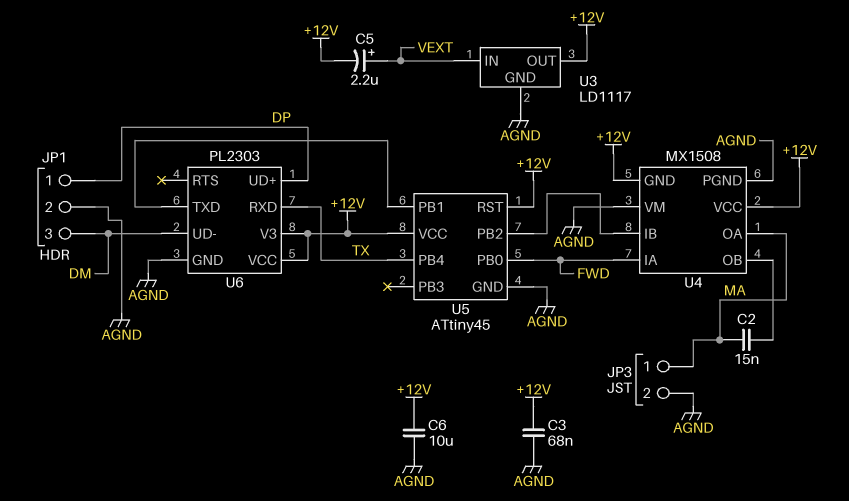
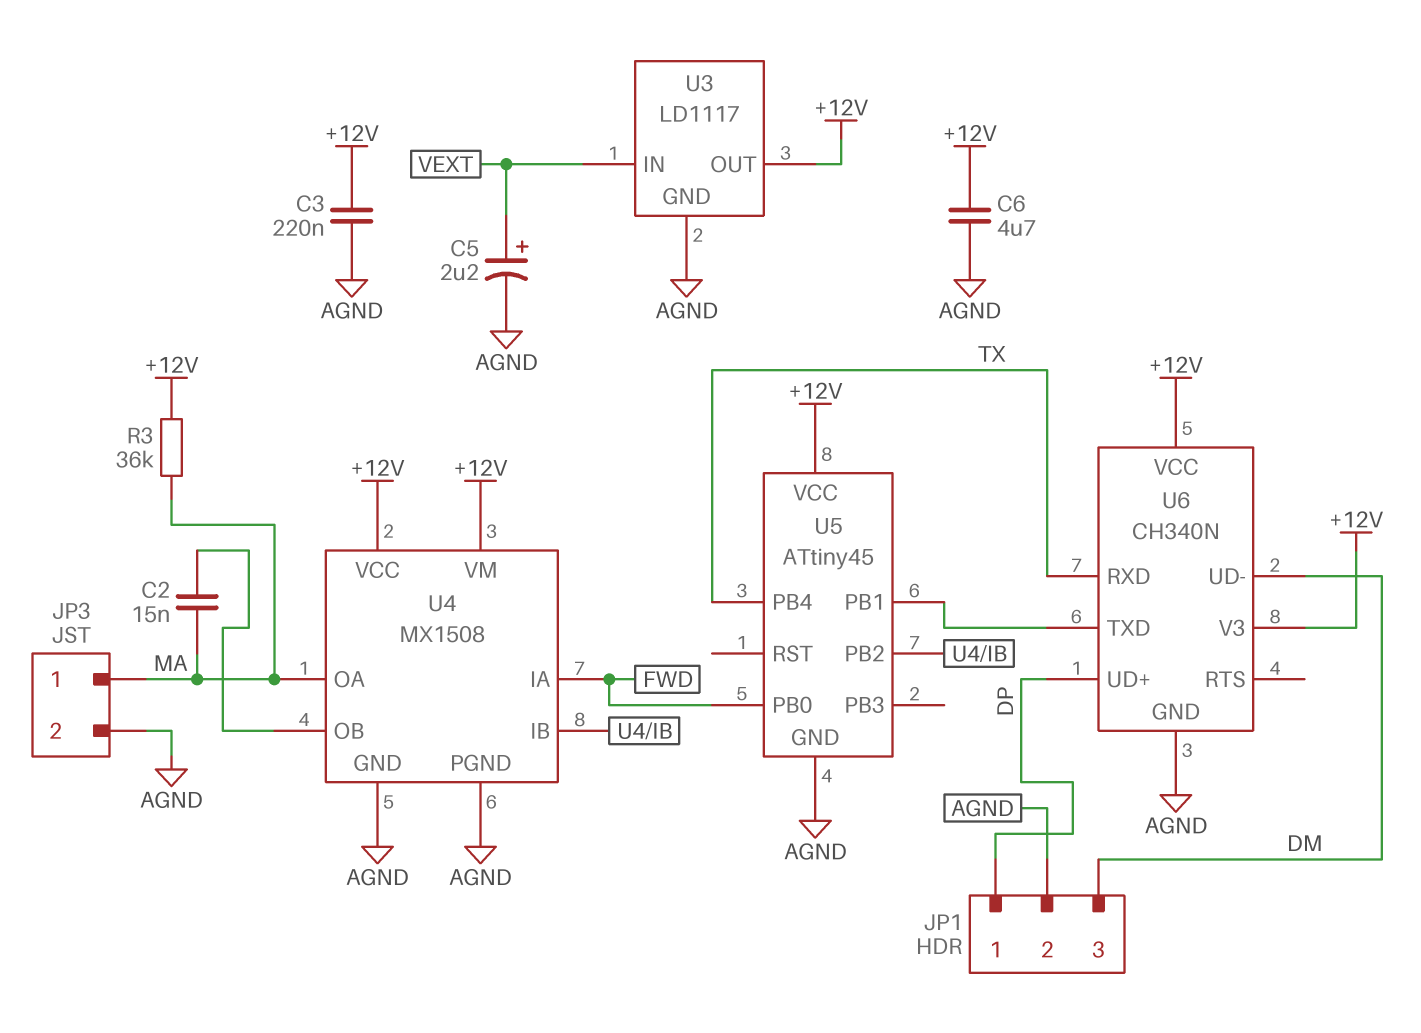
C3: 68nF (+12V, AGND) -> 220nF (+12V, AGND)
C5: 2.2uF (plus VEXT, minus +12V) -> 2.2uF (plus VEXT, minus AGND)
C6: 10uF (+12V, AGND) -> 4.7uF (+12V, AGND)
R3: none -> 36k (+12V, MA)
U4 pin GND: +12V -> AGND
U4 pin VM: AGND -> +12V
U5 pin RST: +12V -> none
U6: PL2303 -> CH340N

